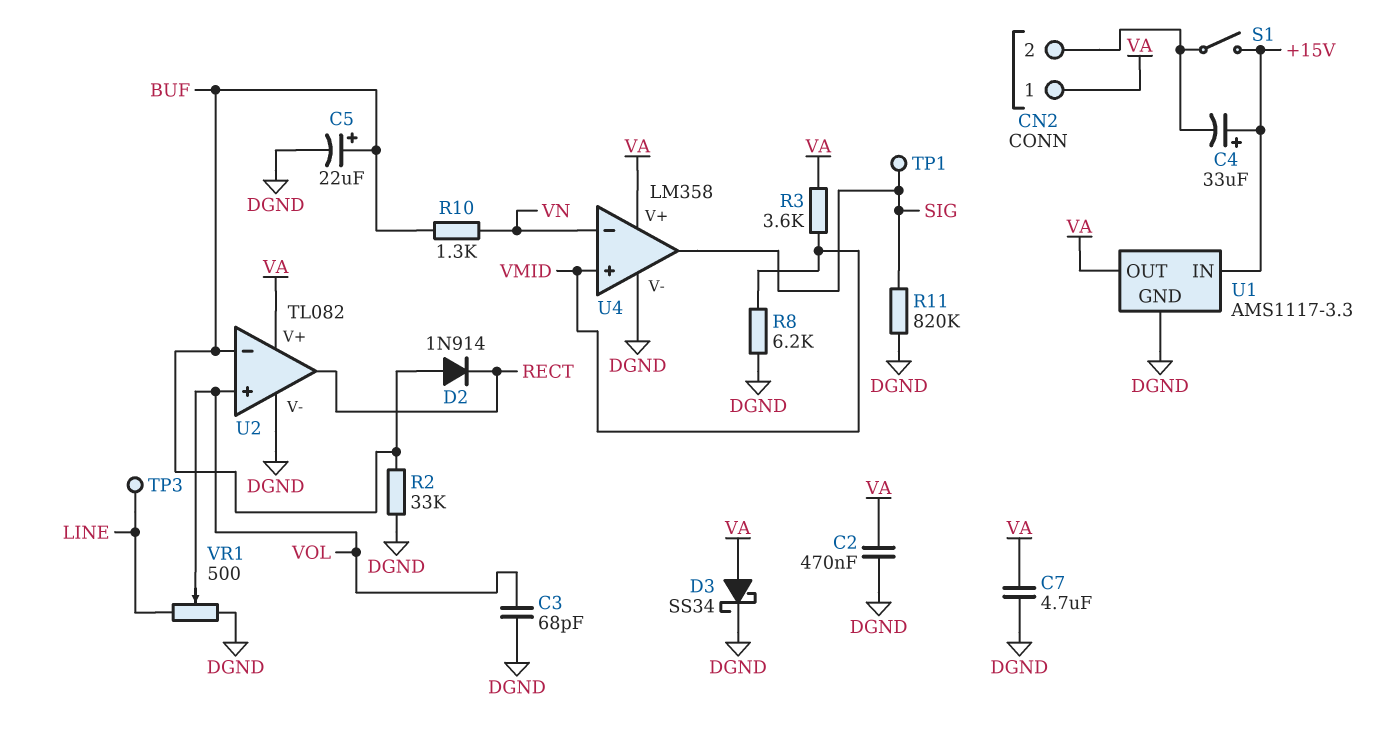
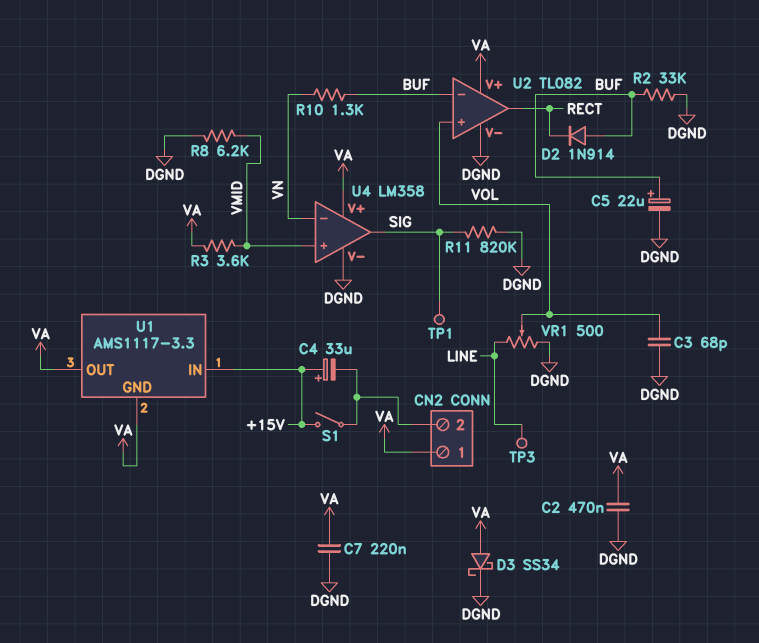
C7: 4.7uF (DGND, VA) -> 220nF (DGND, VA)
U1 pin GND: DGND -> VA

